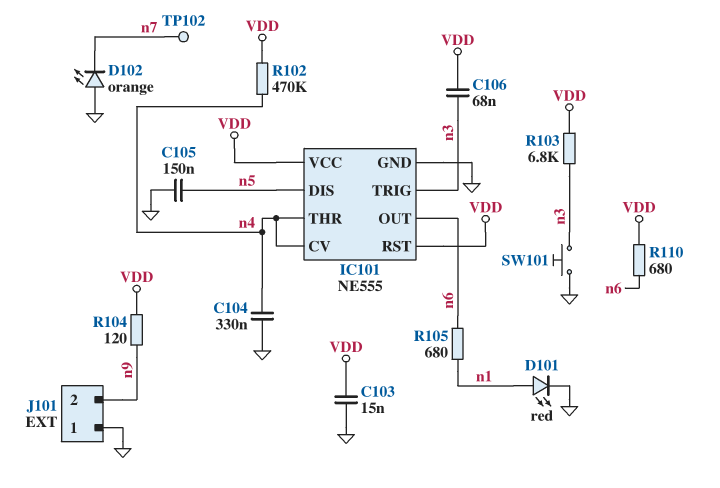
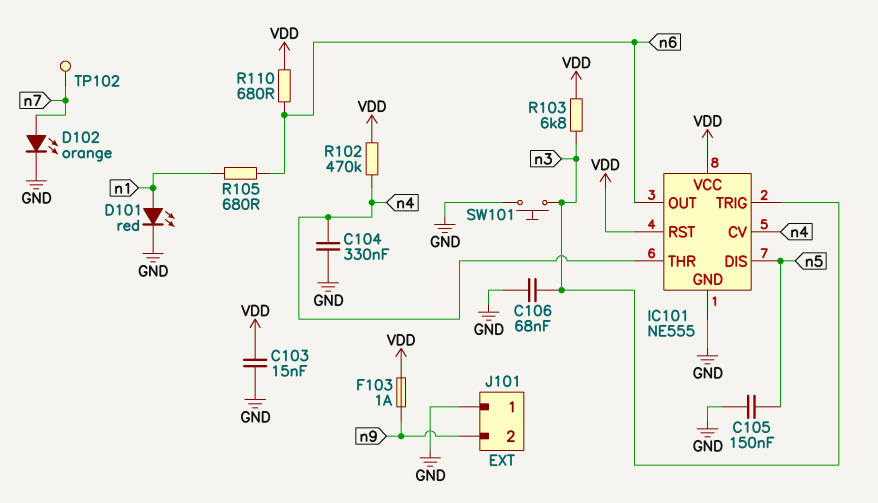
C106: 68nF (VDD, n3) -> 68nF (GND, n3)
D102: LED orange (A GND, K n7) -> LED orange (A n7, K GND)
F103: none -> 1A (VDD, n9)
R104: 120 (VDD, n9) -> none

